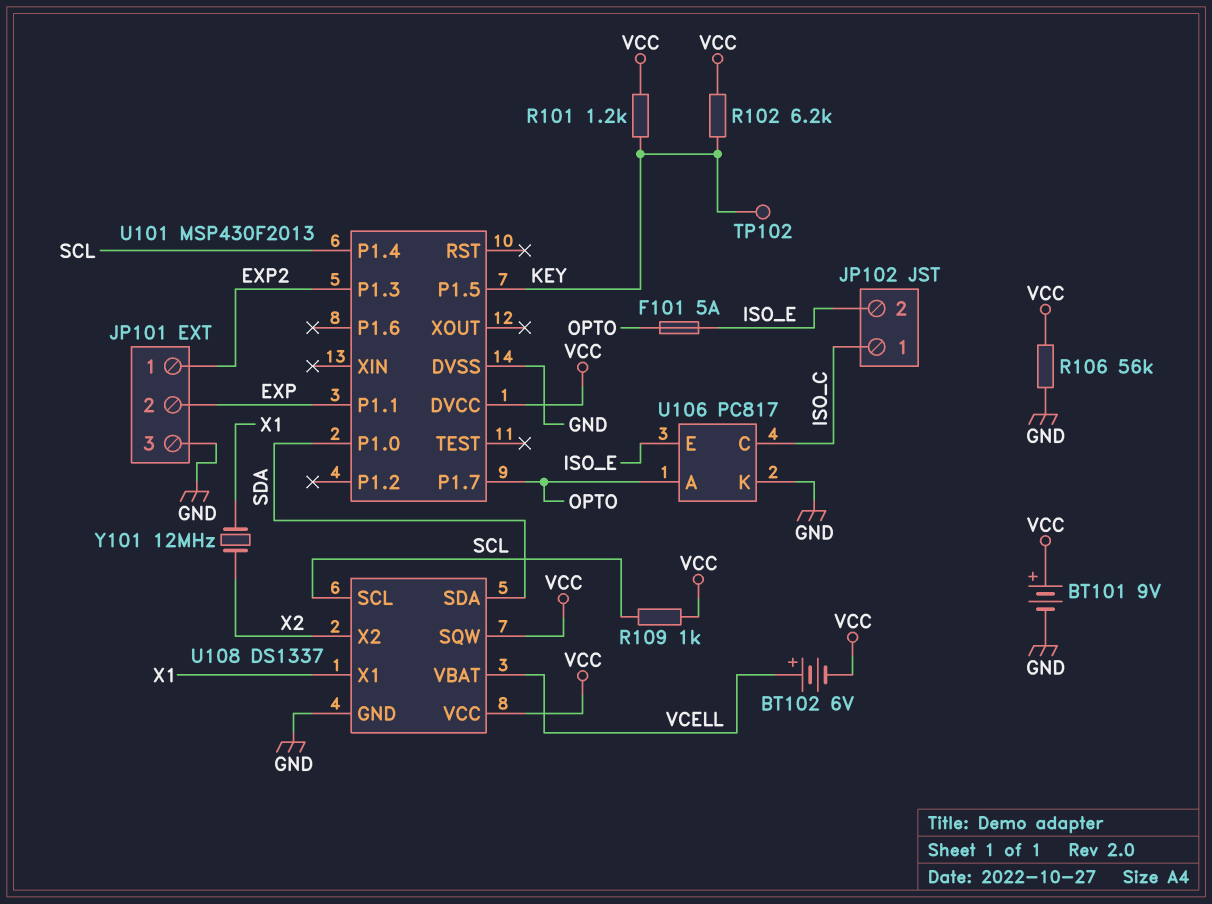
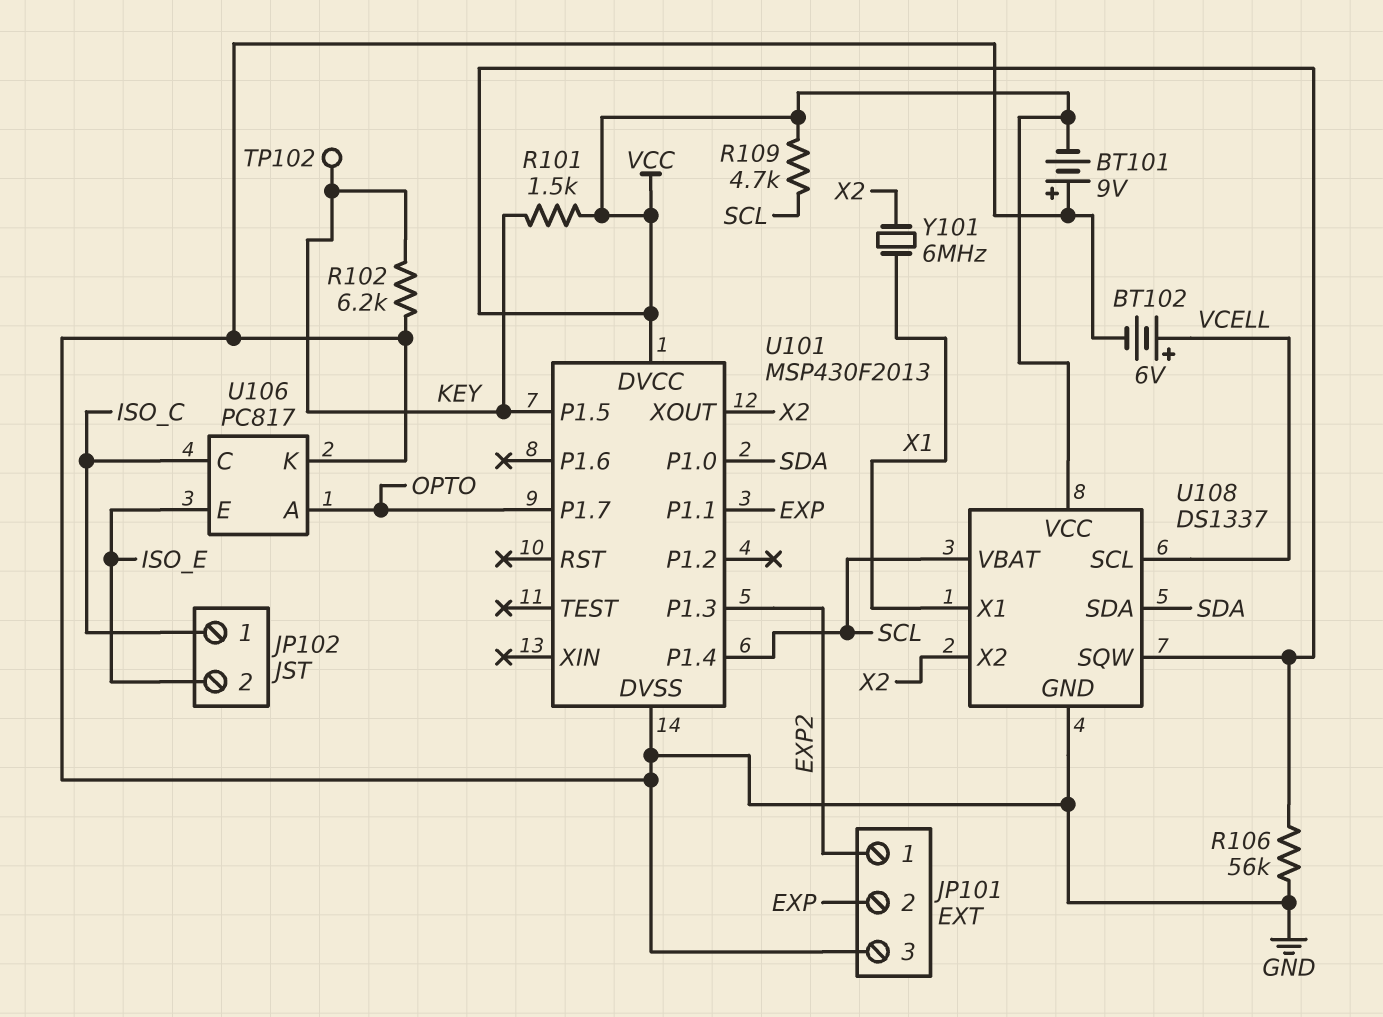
BT101: 9V (plus VCC, minus GND) -> 9V (plus GND, minus VCC)
BT102: 6V (plus VCELL, minus VCC) -> 6V (plus VCELL, minus GND)
F101: 5A (ISO_E, OPTO) -> none
R101: 1.2k (KEY, VCC) -> 1.5k (KEY, VCC)
R102: 6.2k (KEY, VCC) -> 6.2k (GND, KEY)
R109: 1k (SCL, VCC) -> 4.7k (SCL, VCC)
U101 pin XOUT: none -> X2
U108 pin SCL: SCL -> VCELL
U108 pin VBAT: VCELL -> SCL
Y101: 12MHz (X1, X2) -> 6MHz (X1, X2)

